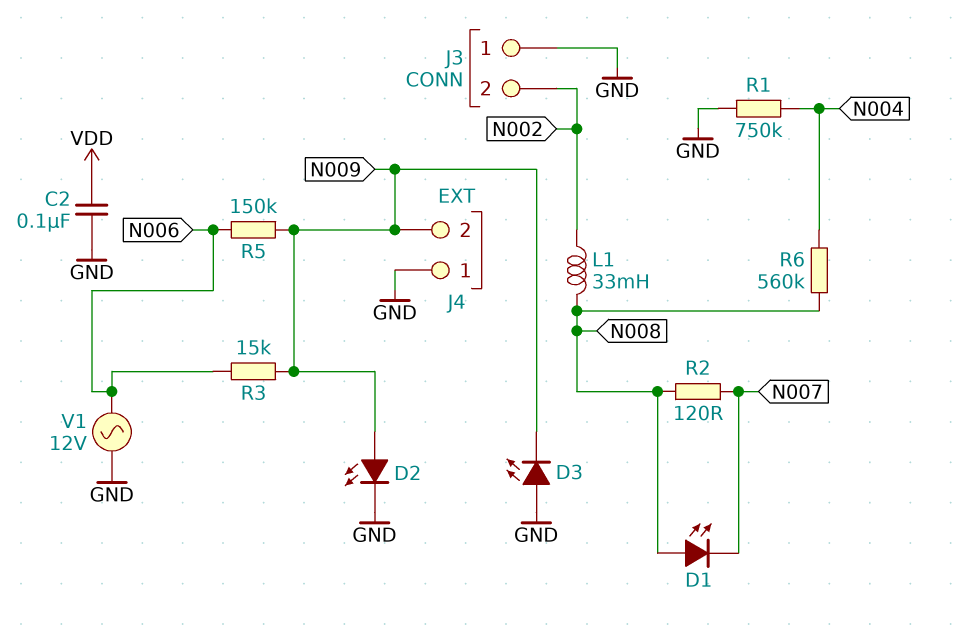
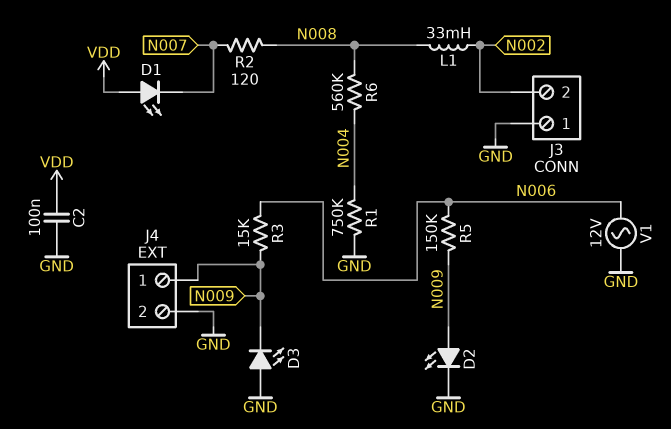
D1: LED (A N008, K N007) -> LED (A VDD, K N007)
J4 pin 1: GND -> N009
J4 pin 2: N009 -> GND

